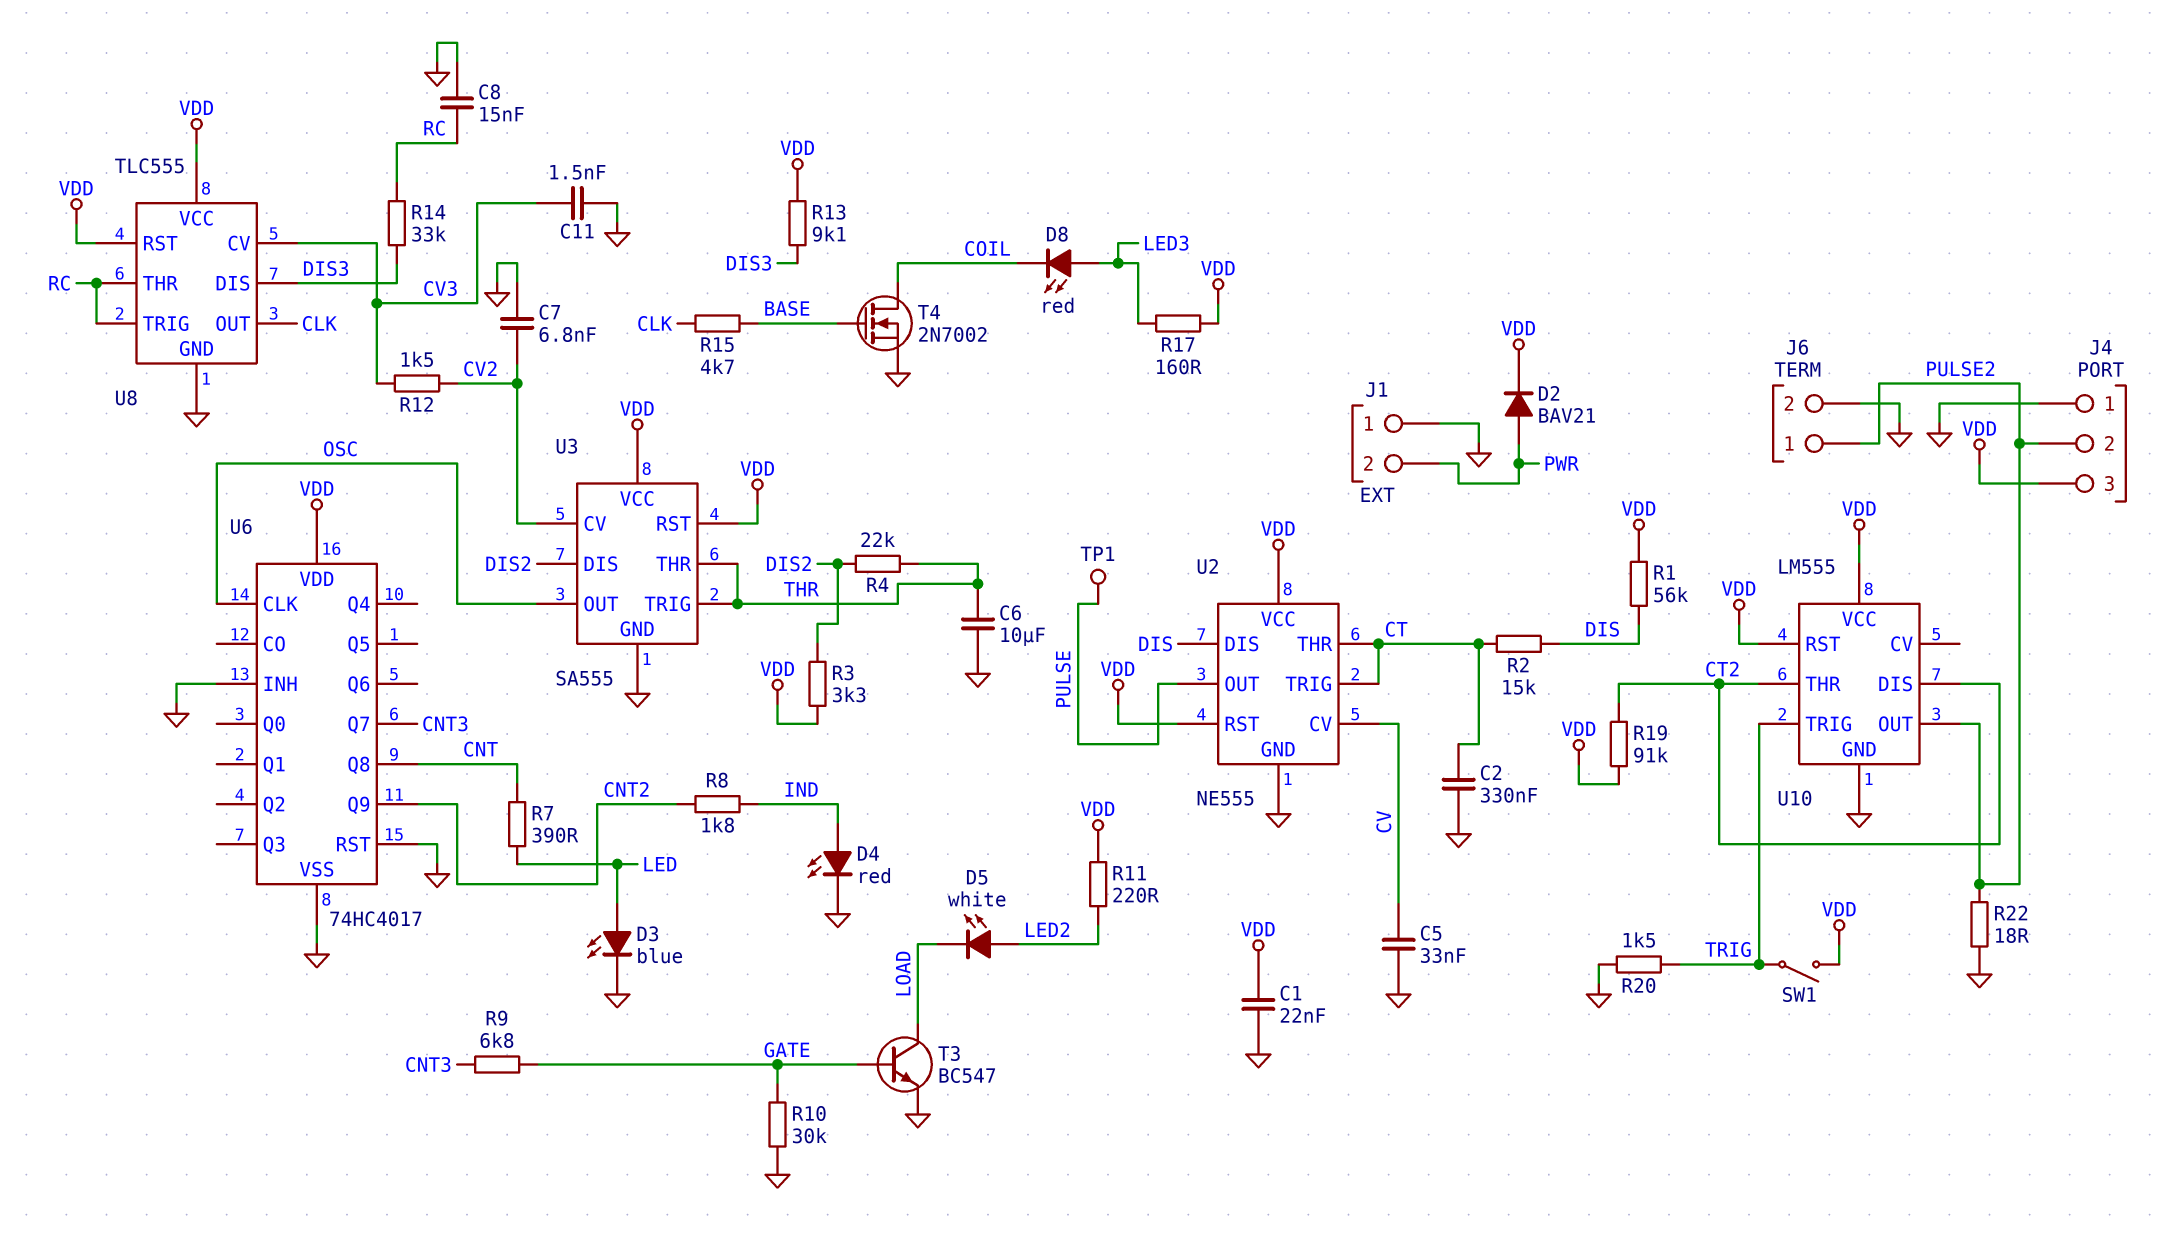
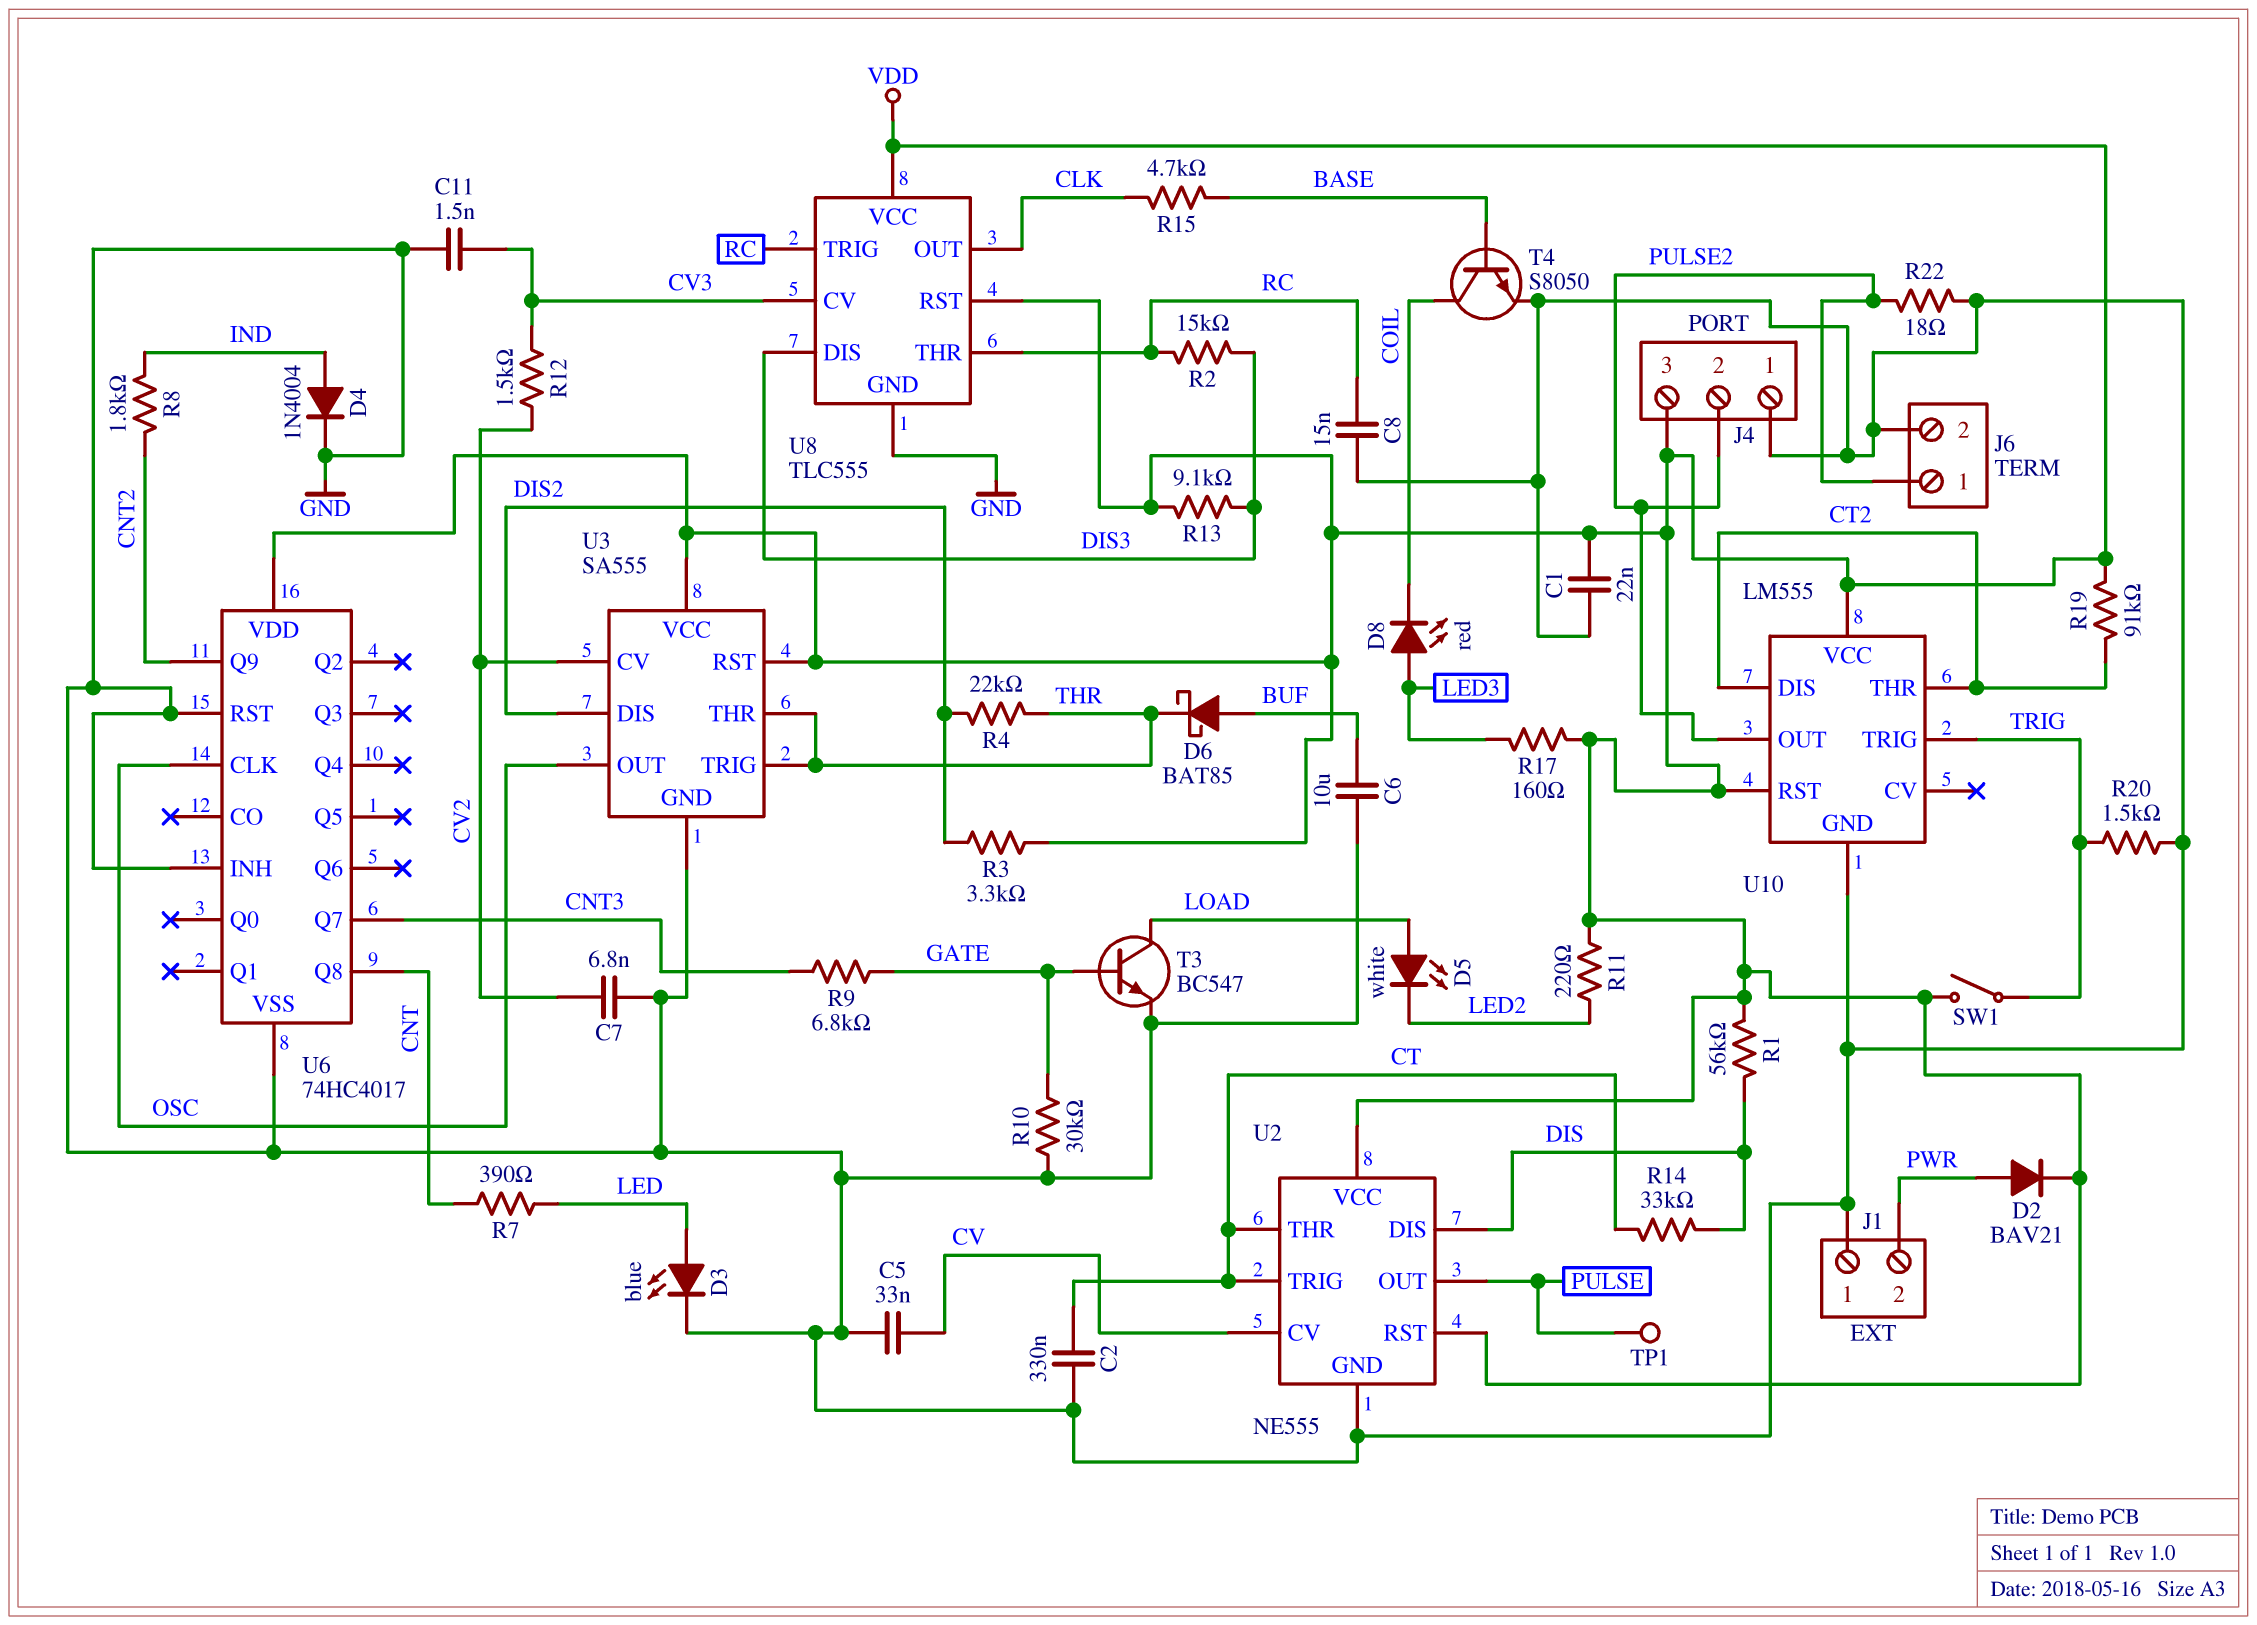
C6: 10uF (GND, THR) -> 10uF (BUF, GND)
D4: LED red (A IND, K GND) -> diode 1N4004 (A IND, K GND)
D5: LED white (A LED2, K LOAD) -> LED white (A LOAD, K LED2)
D6: none -> schottky BAT85 (A BUF, K THR)
R2: 15k (CT, DIS) -> 15k (DIS3, RC)
R14: 33k (DIS3, RC) -> 33k (CT, DIS)
T4: NMOS 2N7002 (G BASE, D COIL, S GND) -> NPN S8050 (B BASE, C COIL, E GND)

